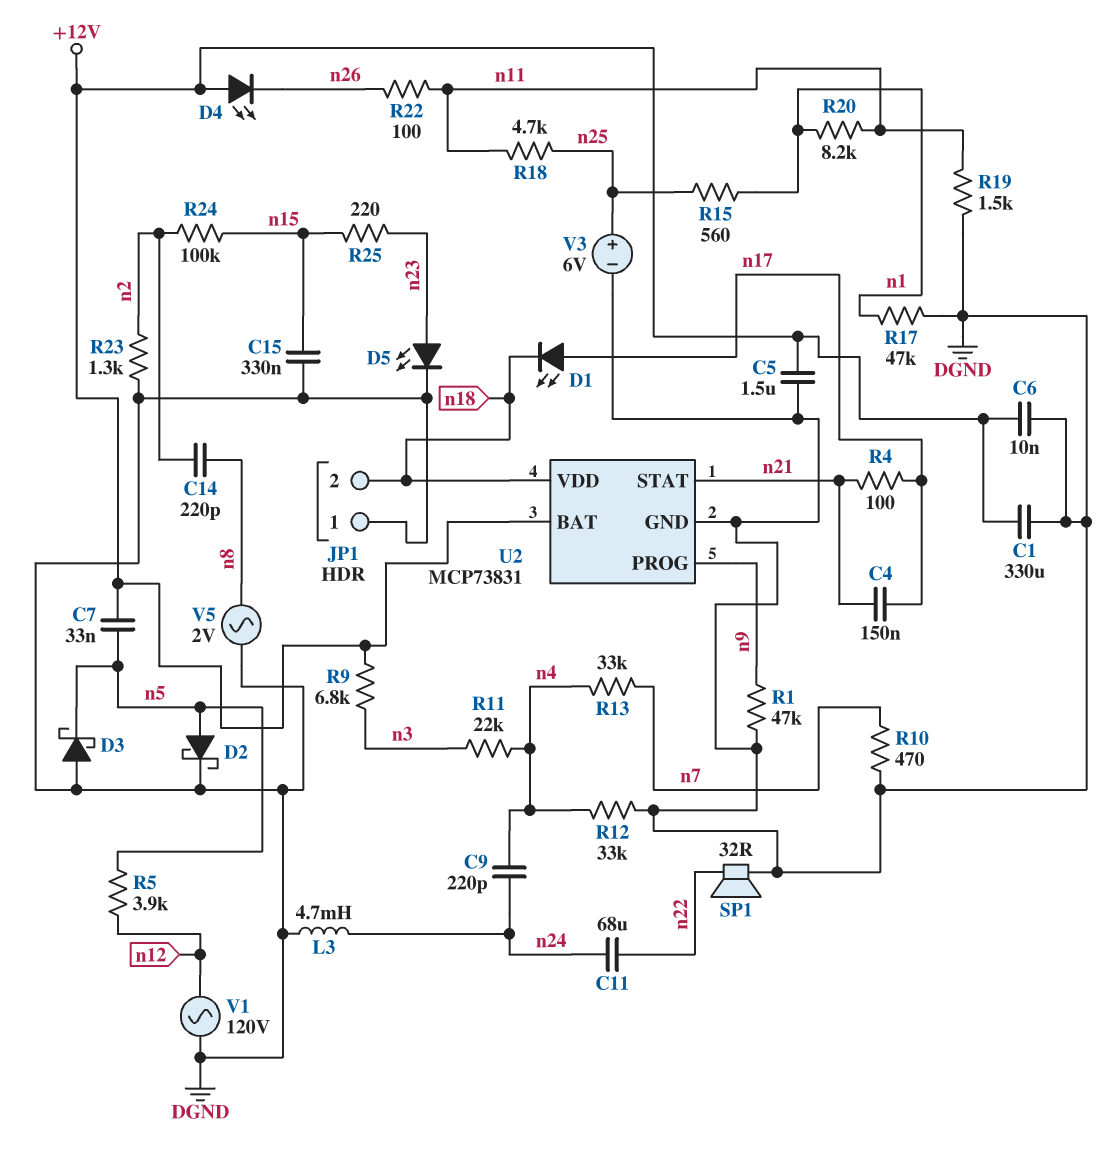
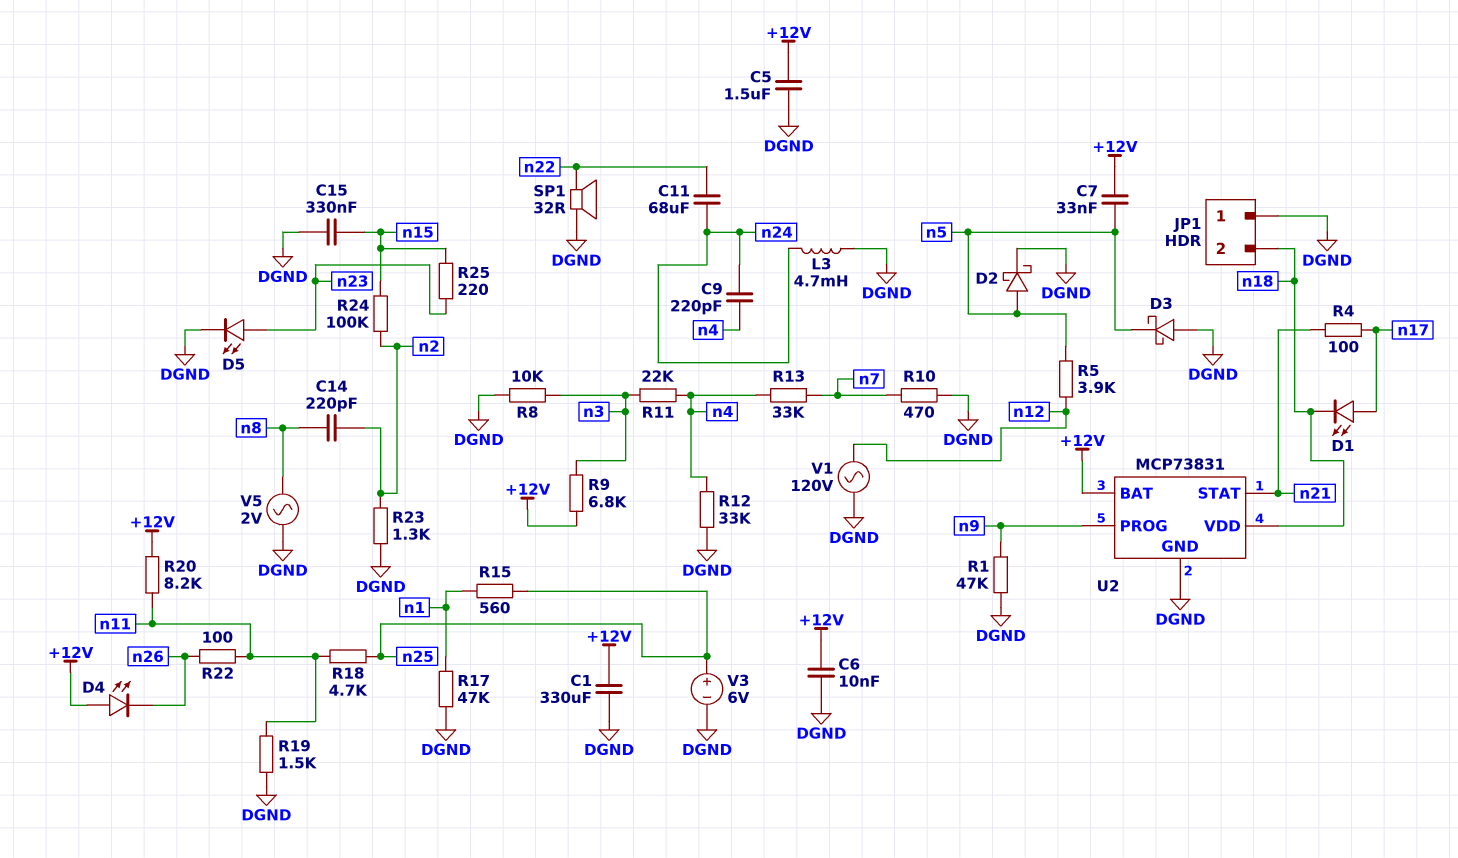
C4: 150nF (n17, n21) -> none
R8: none -> 10k (DGND, n3)
R20: 8.2k (n1, n11) -> 8.2k (+12V, n11)

